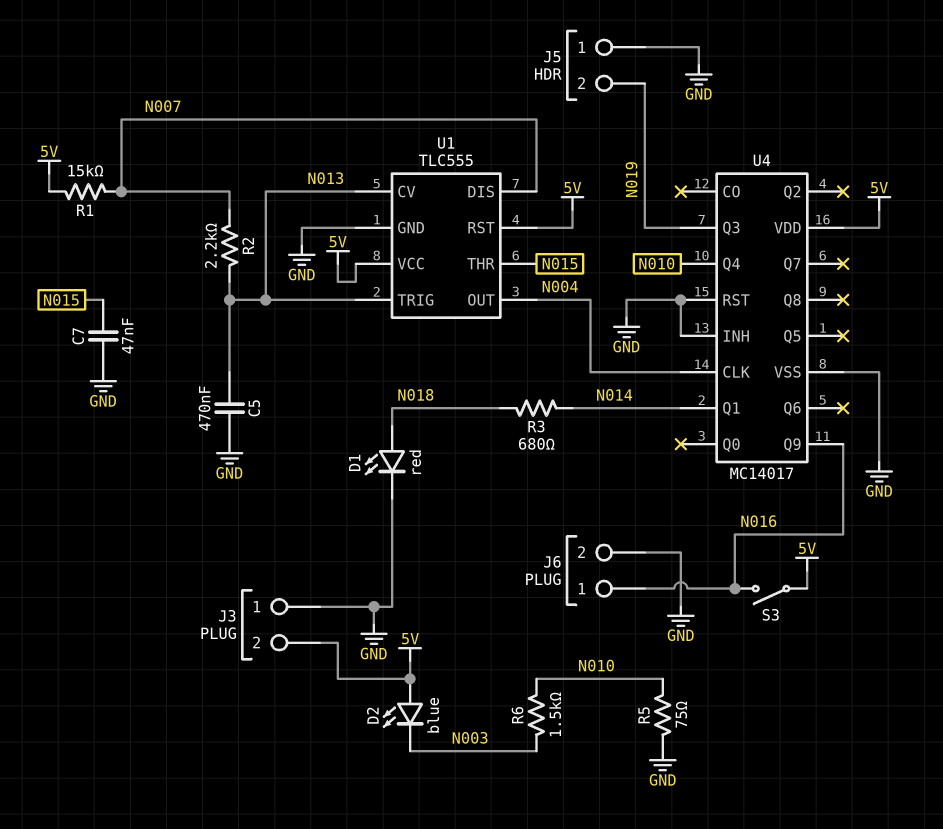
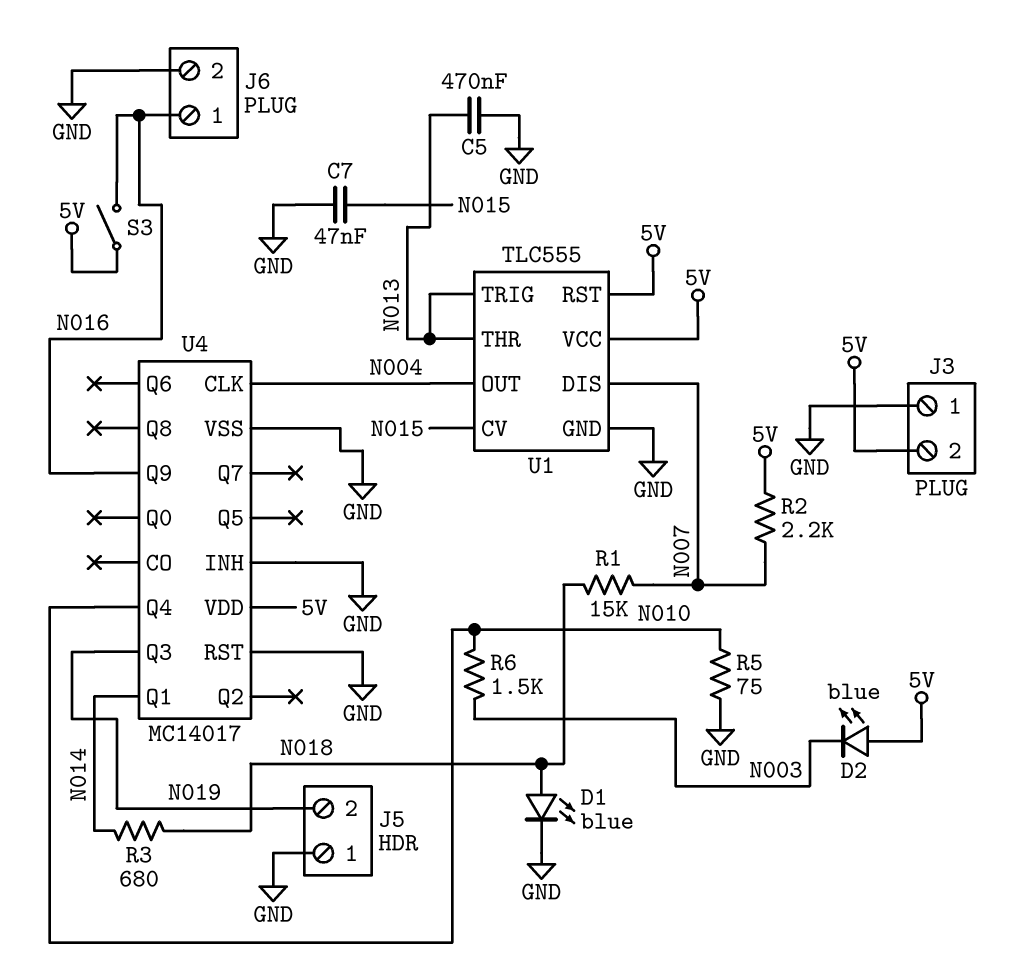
D1: LED red (A N018, K GND) -> LED blue (A N018, K GND)
R1: 15k (5V, N007) -> 15k (N007, N018)
R2: 2.2k (N007, N013) -> 2.2k (5V, N007)
U1 pin CV: N013 -> N015
U1 pin THR: N015 -> N013

